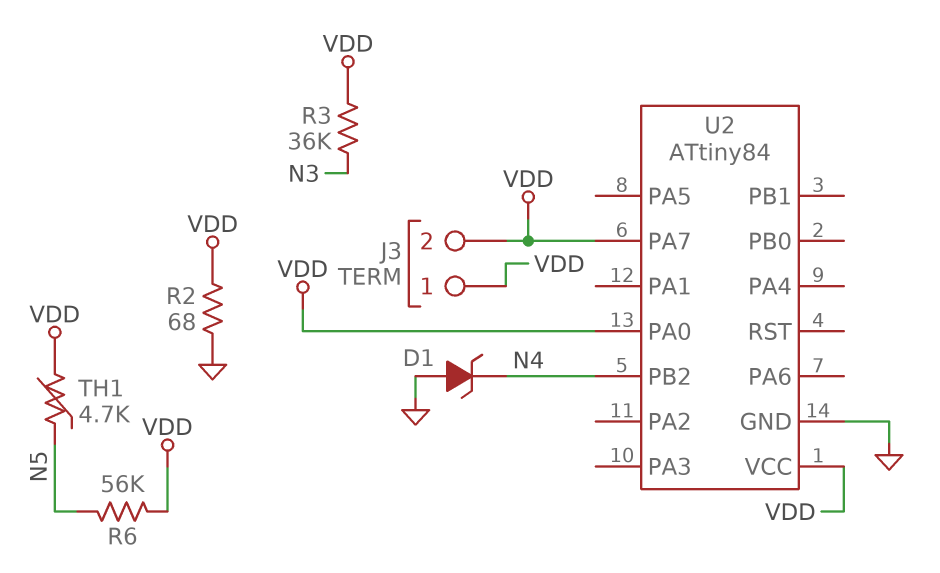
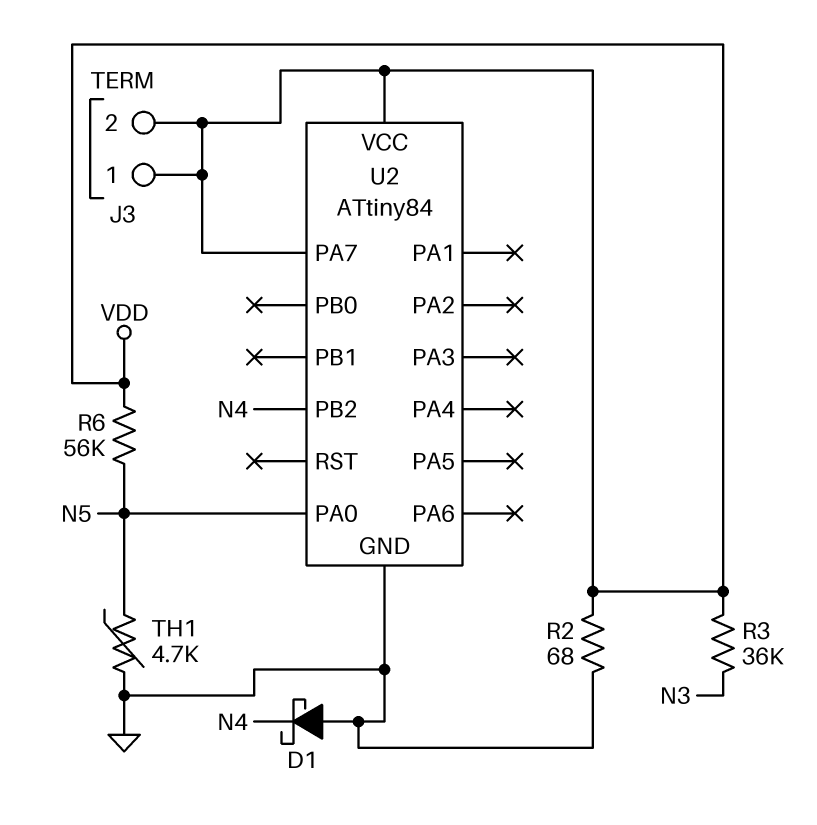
D1: zener (A GND, K N4) -> schottky (A GND, K N4)
TH1: 4.7k (N5, VDD) -> 4.7k (GND, N5)
U2 pin PA0: VDD -> N5

